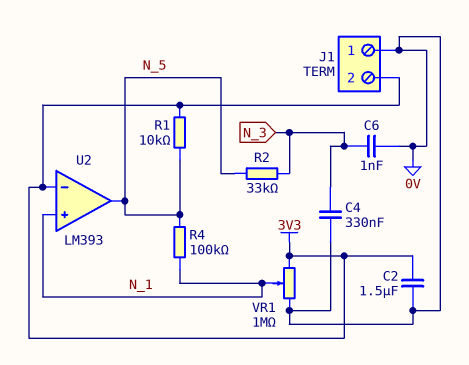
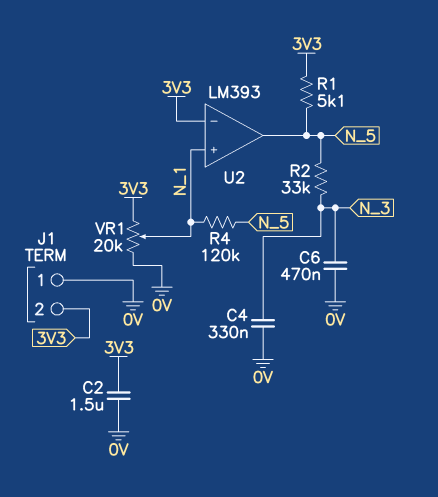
C6: 1nF (0V, N_3) -> 470nF (0V, N_3)
R1: 10k (3V3, N_5) -> 5.1k (3V3, N_5)
R4: 100k (N_1, N_5) -> 120k (N_1, N_5)
VR1: 1M (0V, 3V3, wiper N_1) -> 20k (0V, 3V3, wiper N_1)

